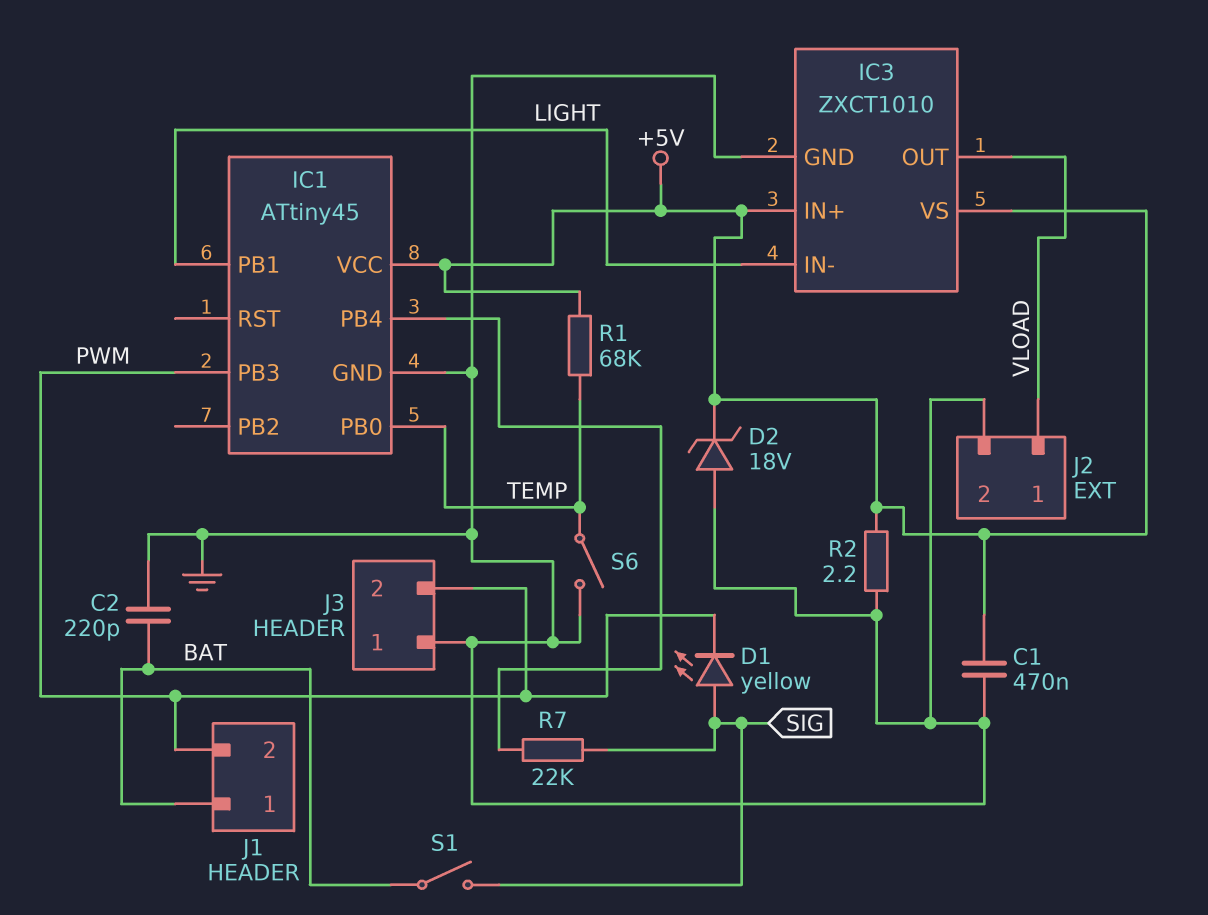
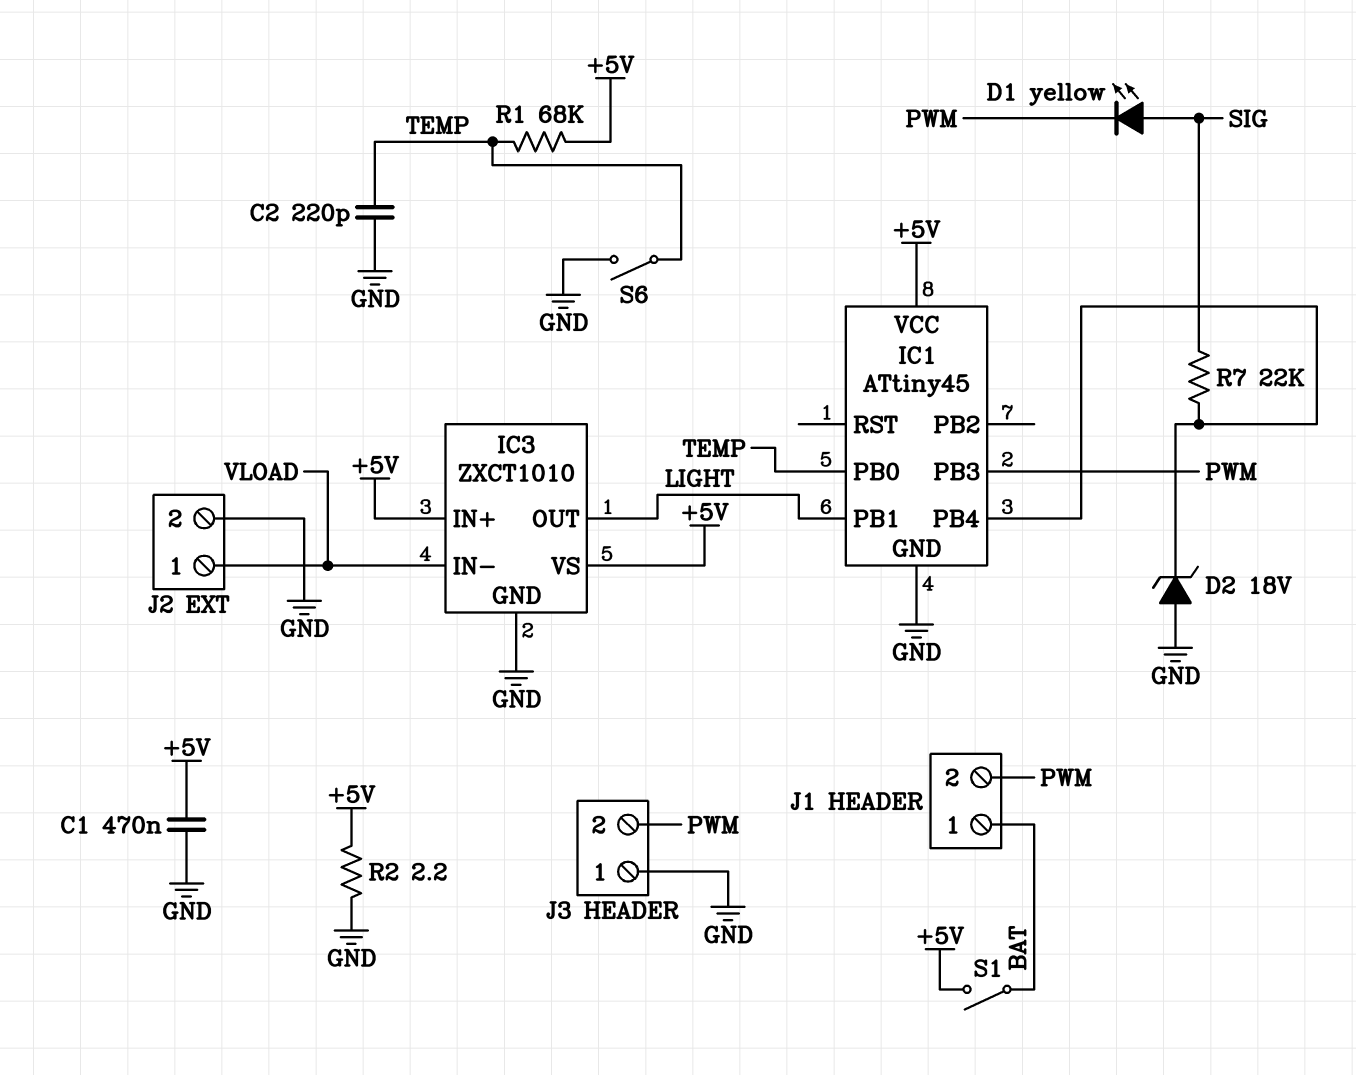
C2: 220pF (BAT, GND) -> 220pF (GND, TEMP)
D2: zener 18V (A GND, K +5V) -> zener 18V (A GND, K IC1/PB4)
IC3 pin IN-: LIGHT -> VLOAD
IC3 pin OUT: VLOAD -> LIGHT
S1: switch (BAT, SIG) -> switch (+5V, BAT)

